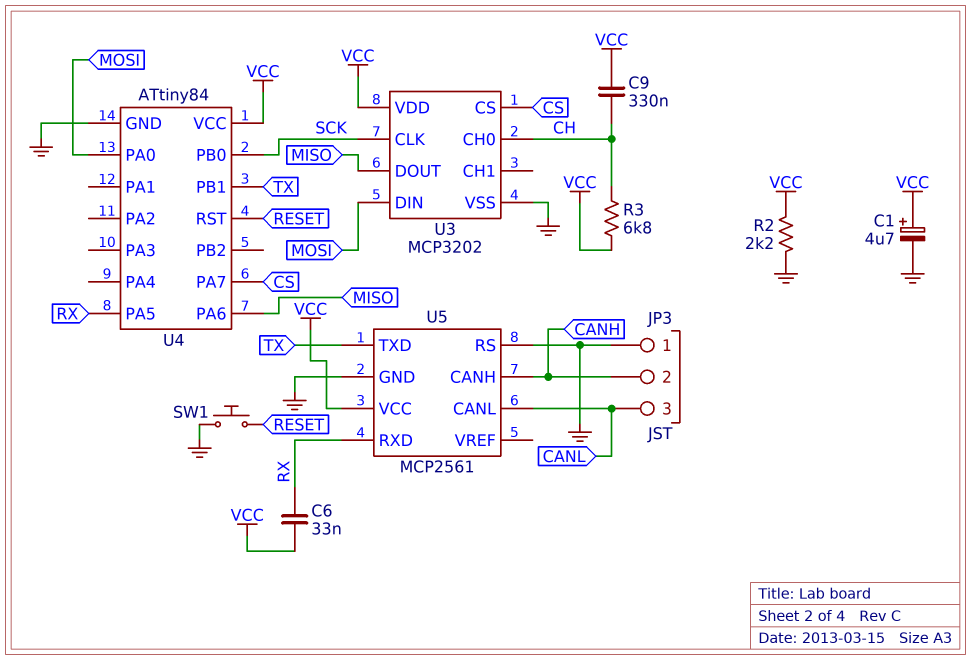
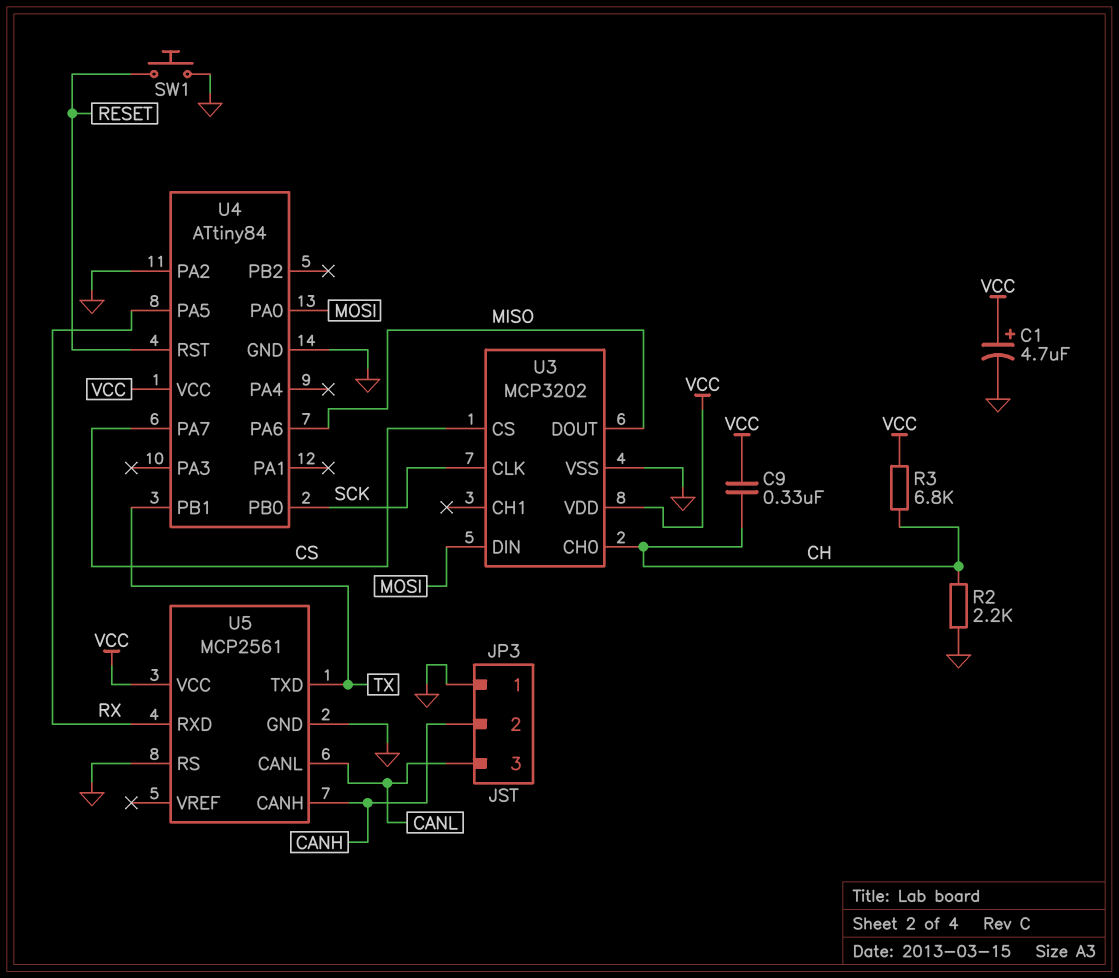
C6: 33nF (RX, VCC) -> none
R2: 2.2k (GND, VCC) -> 2.2k (CH, GND)
U4 pin PA2: none -> GND

